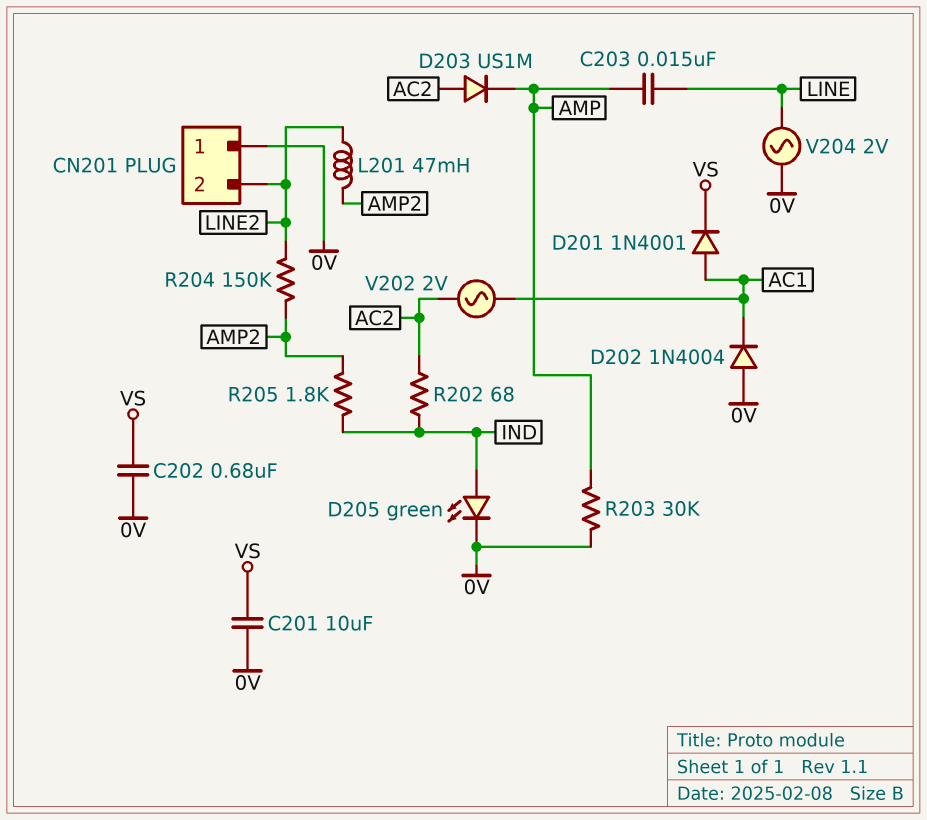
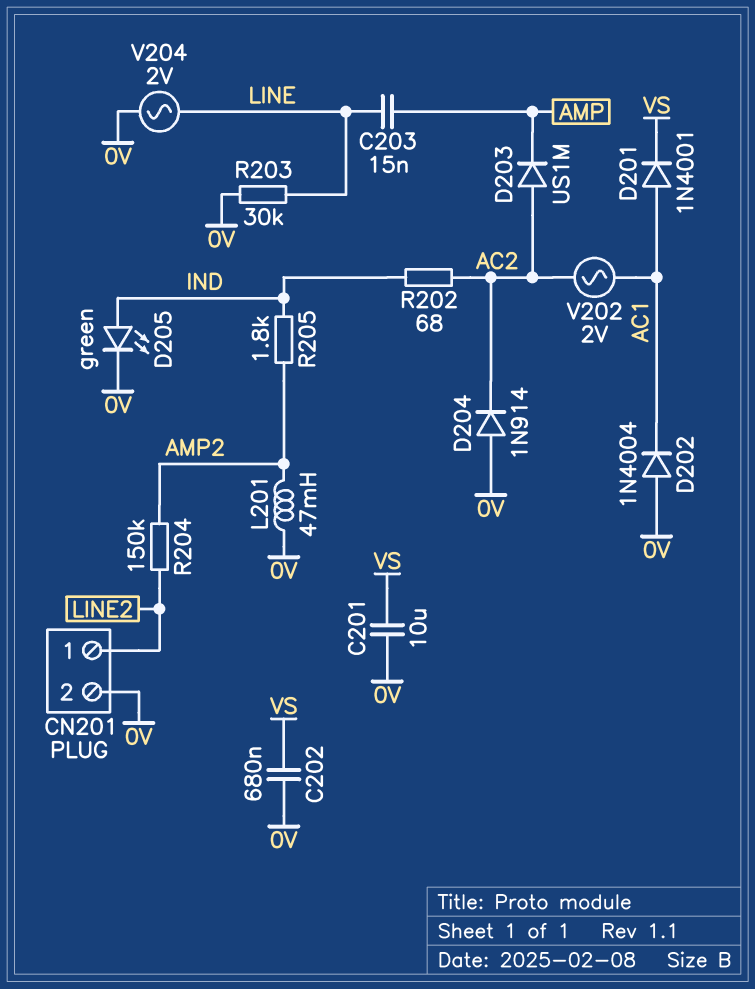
CN201 pin 1: 0V -> LINE2
CN201 pin 2: LINE2 -> 0V
D204: none -> diode 1N914 (A 0V, K AC2)
L201: 47mH (AMP2, LINE2) -> 47mH (0V, AMP2)
R203: 30k (0V, AMP) -> 30k (0V, LINE)

